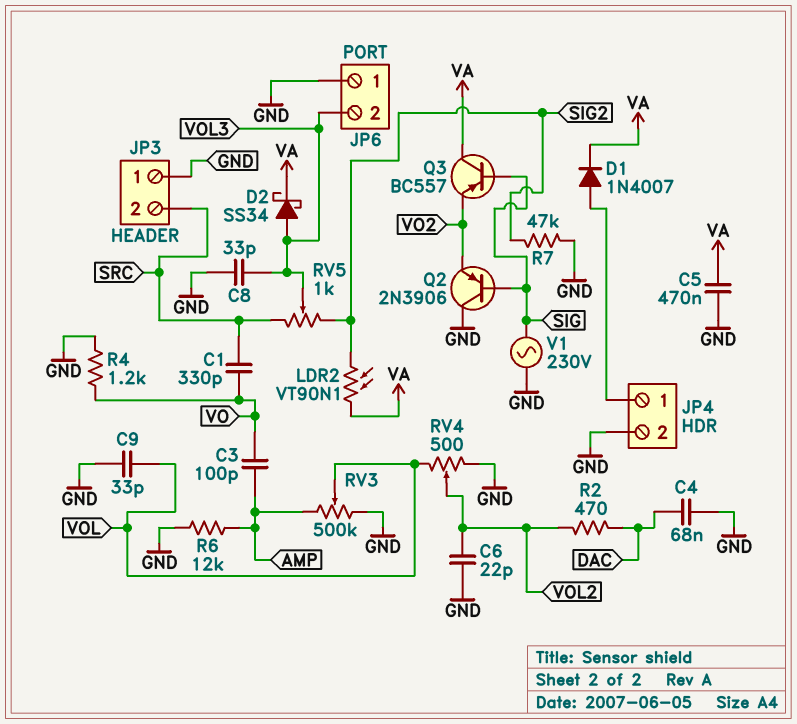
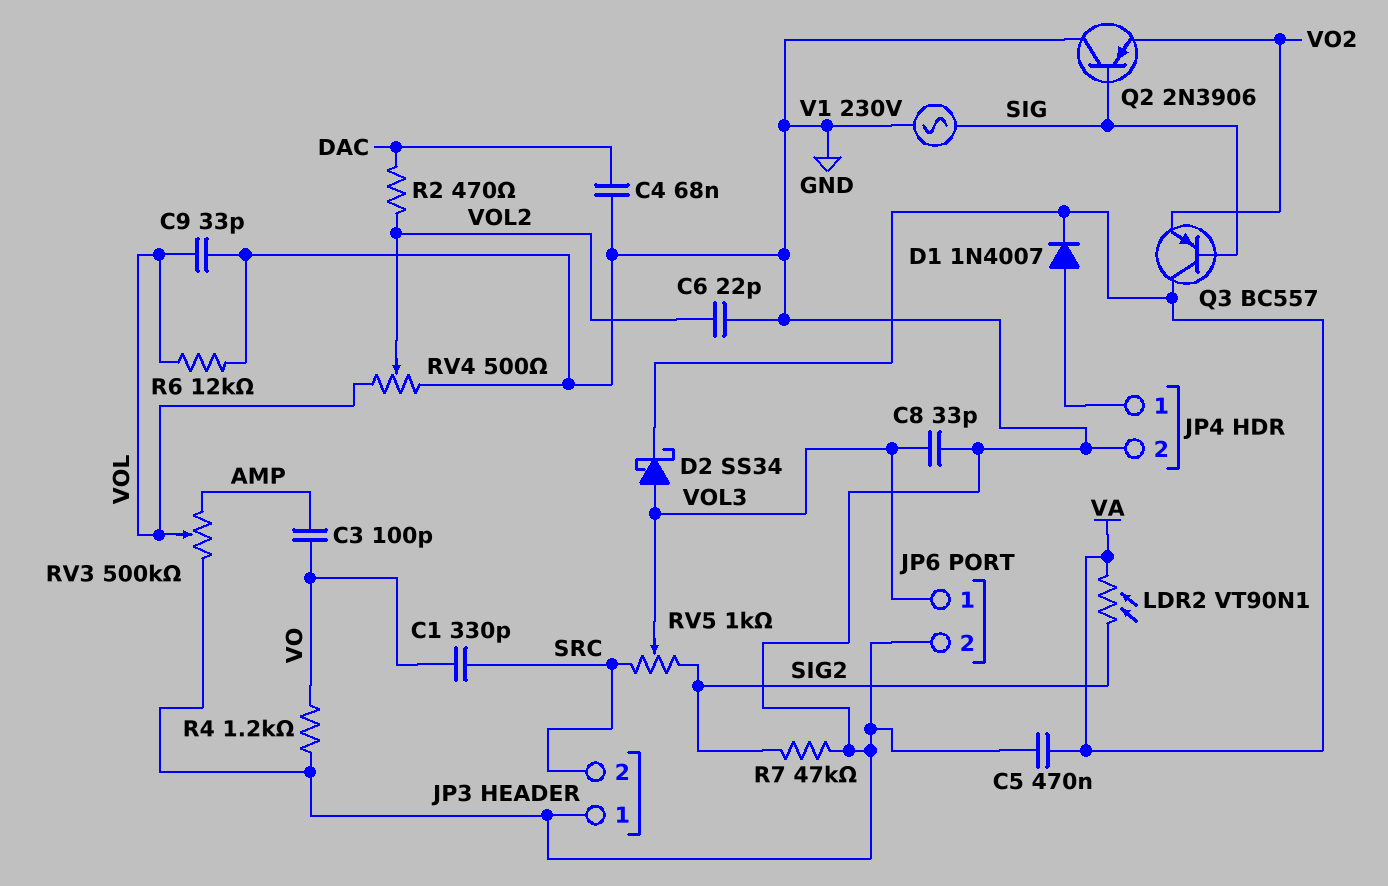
JP6 pin 1: GND -> VOL3
JP6 pin 2: VOL3 -> GND
R6: 12k (AMP, GND) -> 12k (GND, VOL)

